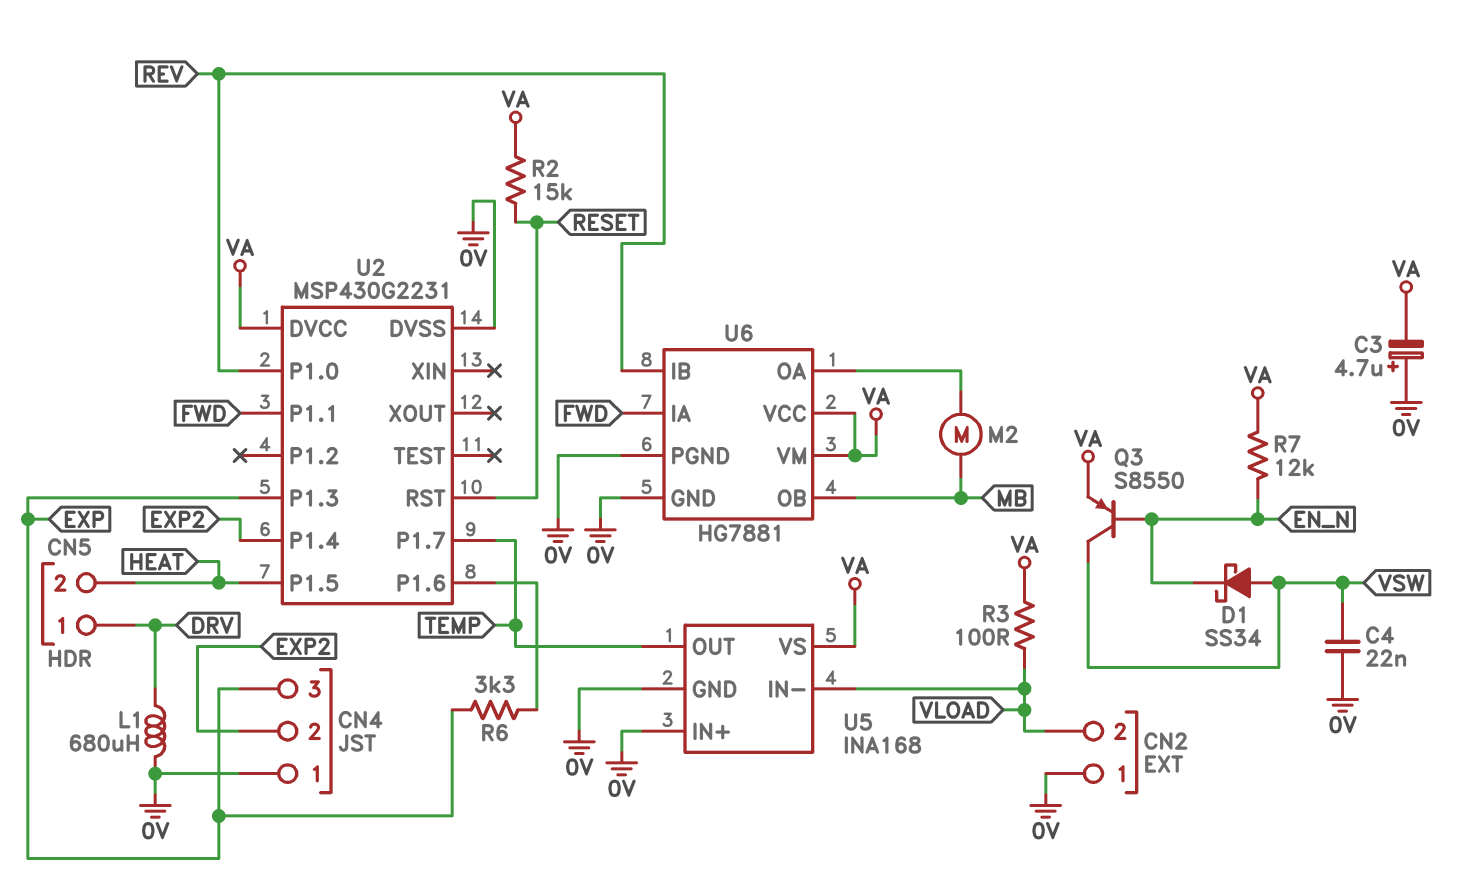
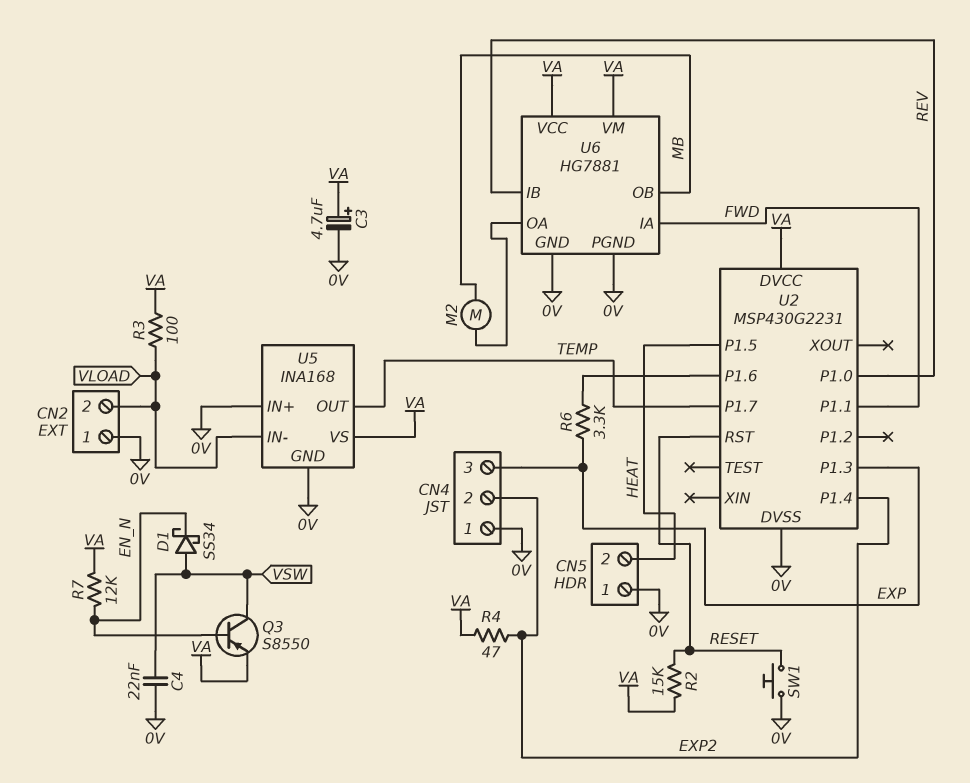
C3: 4.7uF (plus 0V, minus VA) -> 4.7uF (plus VA, minus 0V)
CN5 pin 1: DRV -> 0V
L1: 680uH (0V, DRV) -> none
R4: none -> 47 (EXP2, VA)
SW1: none -> button (0V, RESET)

